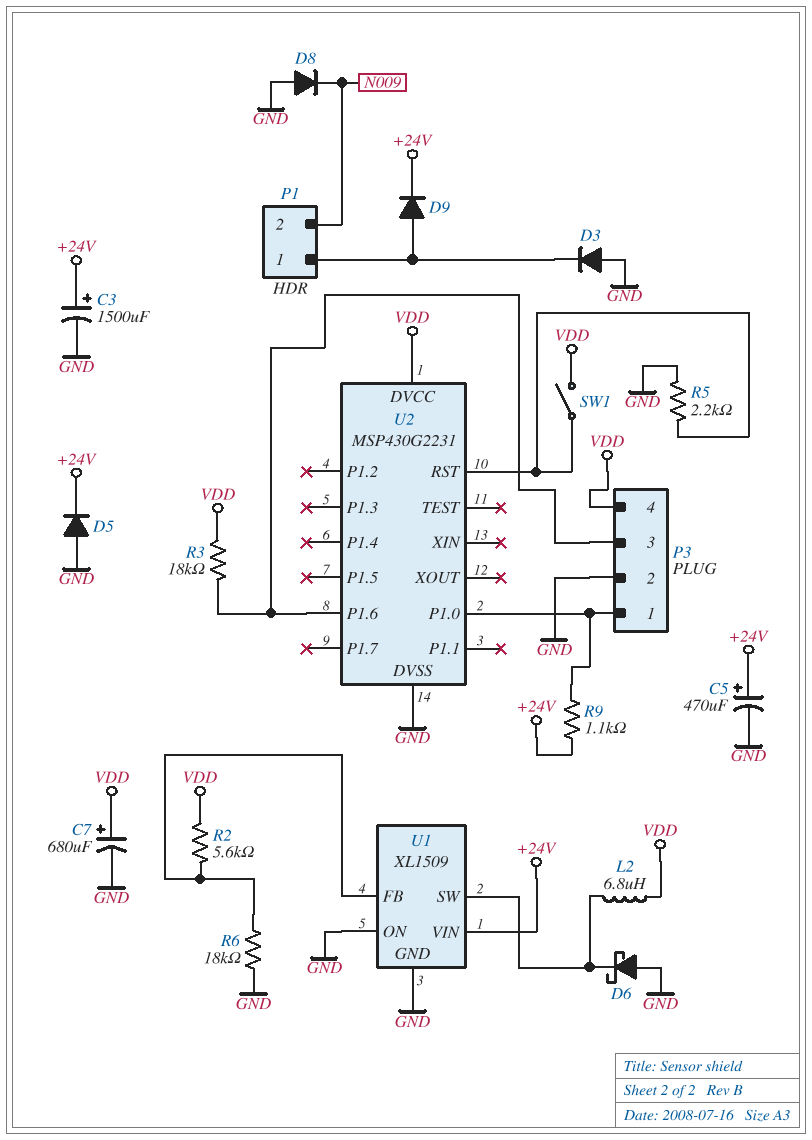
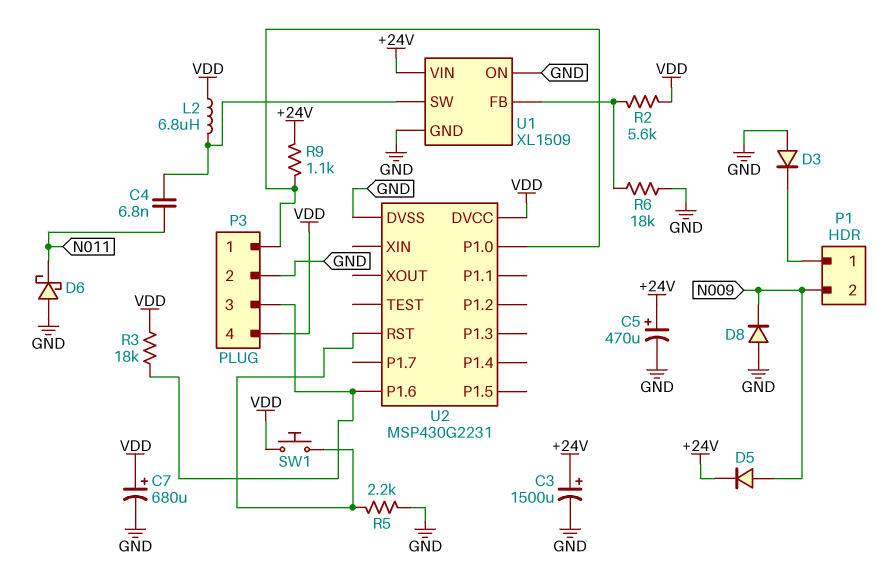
C4: none -> 6.8nF (N011, U1/SW)
D5: diode (A GND, K +24V) -> diode (A N009, K +24V)
D6: schottky (A GND, K U1/SW) -> schottky (A GND, K N011)
D9: diode (A P1/1, K +24V) -> none
SW1: switch (U2/RST, VDD) -> button (U2/RST, VDD)

